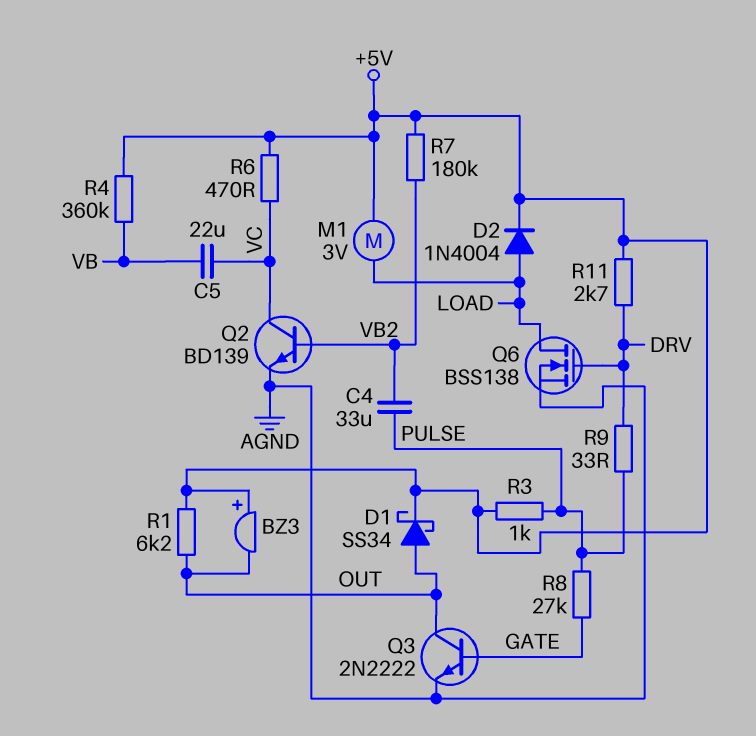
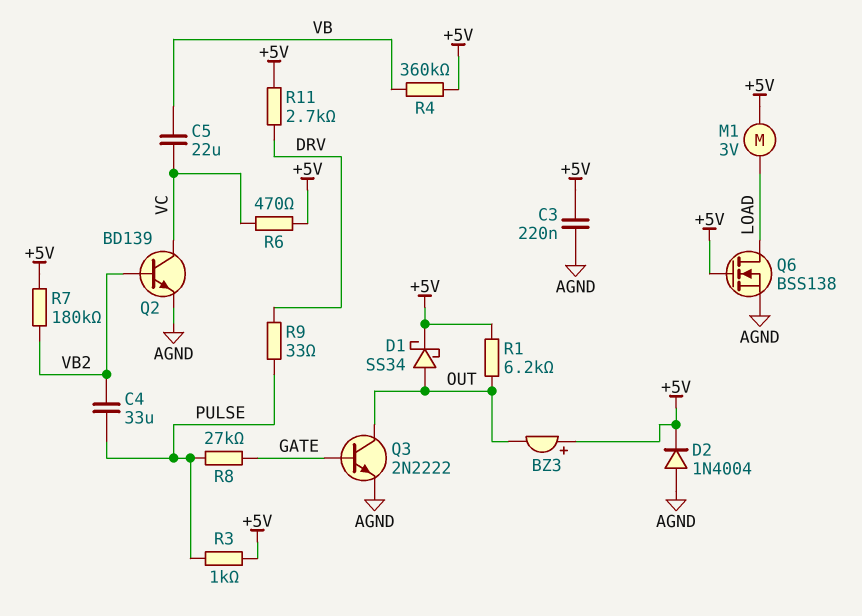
C3: none -> 220nF (+5V, AGND)
D2: diode 1N4004 (A LOAD, K +5V) -> diode 1N4004 (A AGND, K +5V)
Q6: NMOS BSS138 (G DRV, D LOAD, S AGND) -> NMOS BSS138 (G +5V, D LOAD, S AGND)

